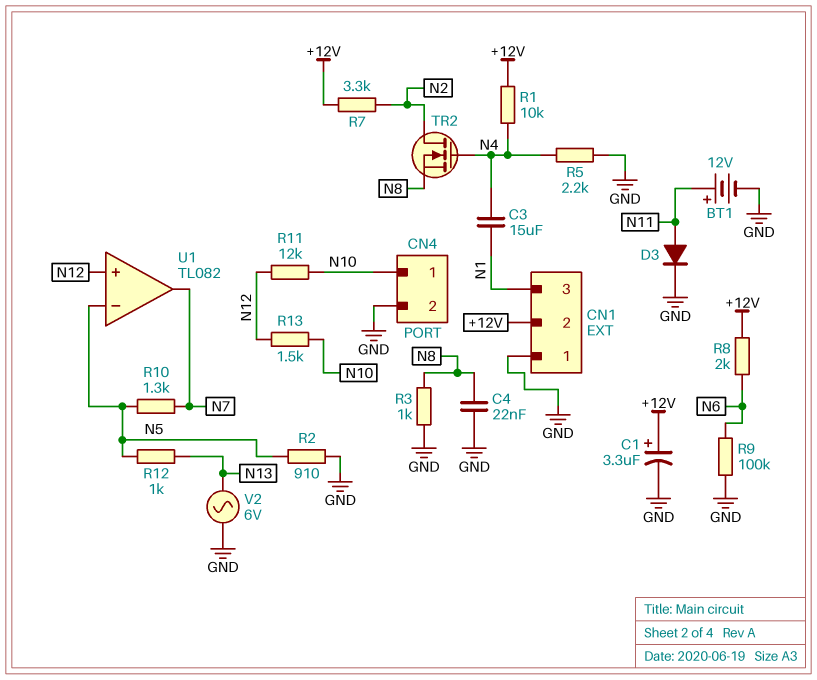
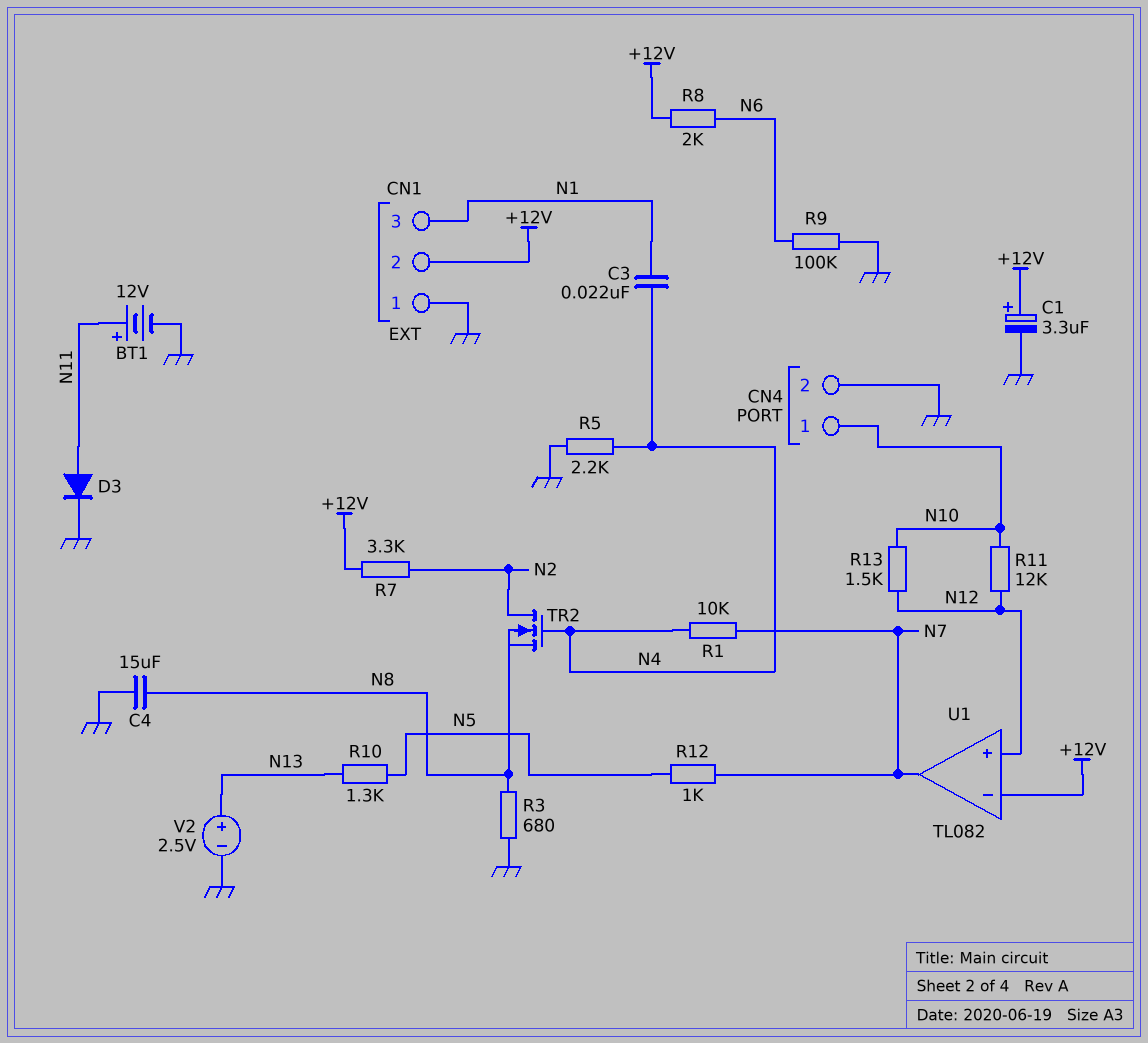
C3: 15uF (N1, N4) -> 22nF (N1, N4)
C4: 22nF (GND, N8) -> 15uF (GND, N8)
R1: 10k (+12V, N4) -> 10k (N4, N7)
R2: 910 (GND, N5) -> none
R3: 1k (GND, N8) -> 680 (GND, N8)
R10: 1.3k (N5, N7) -> 1.3k (N5, N13)
R12: 1k (N5, N13) -> 1k (N5, N7)
U1 pin in-: N5 -> +12V
V2: AC 6V (GND, N13) -> 2.5V (plus N13, minus GND)

